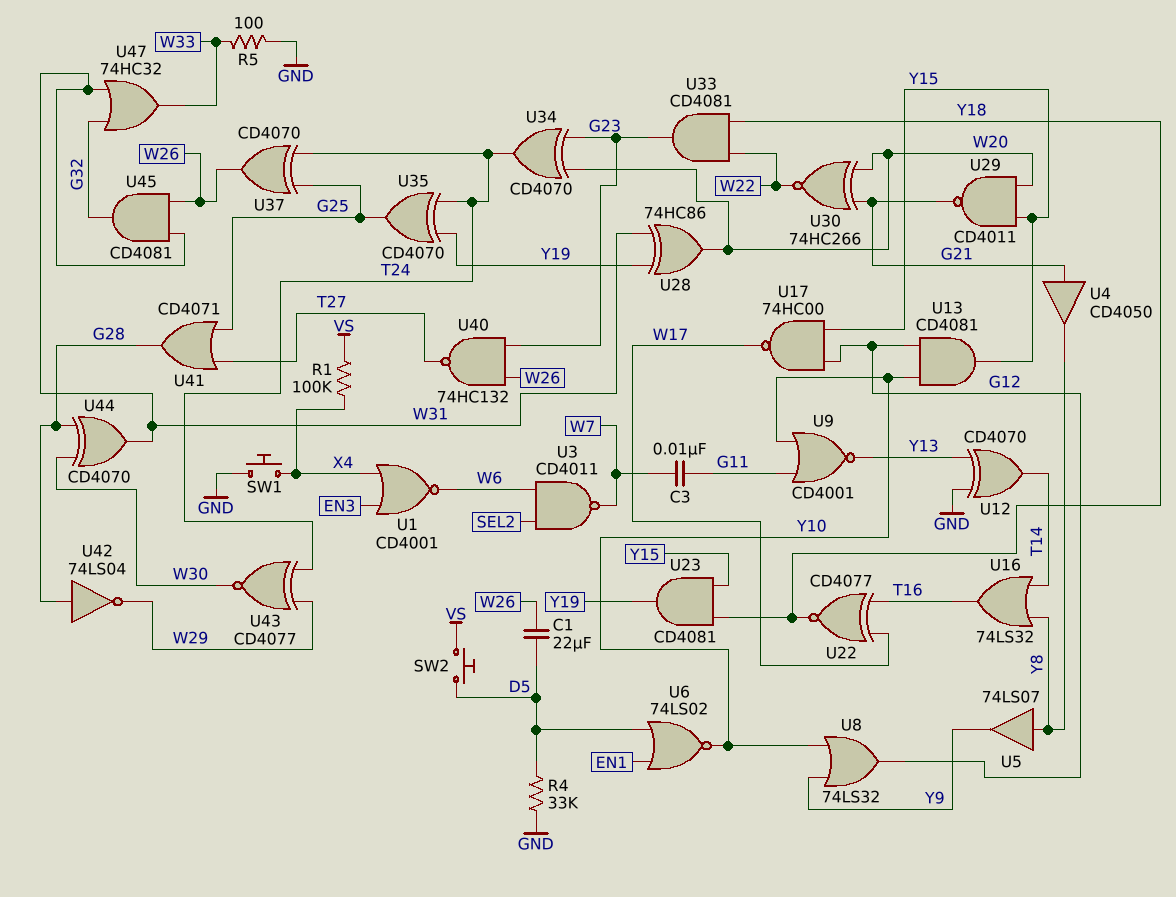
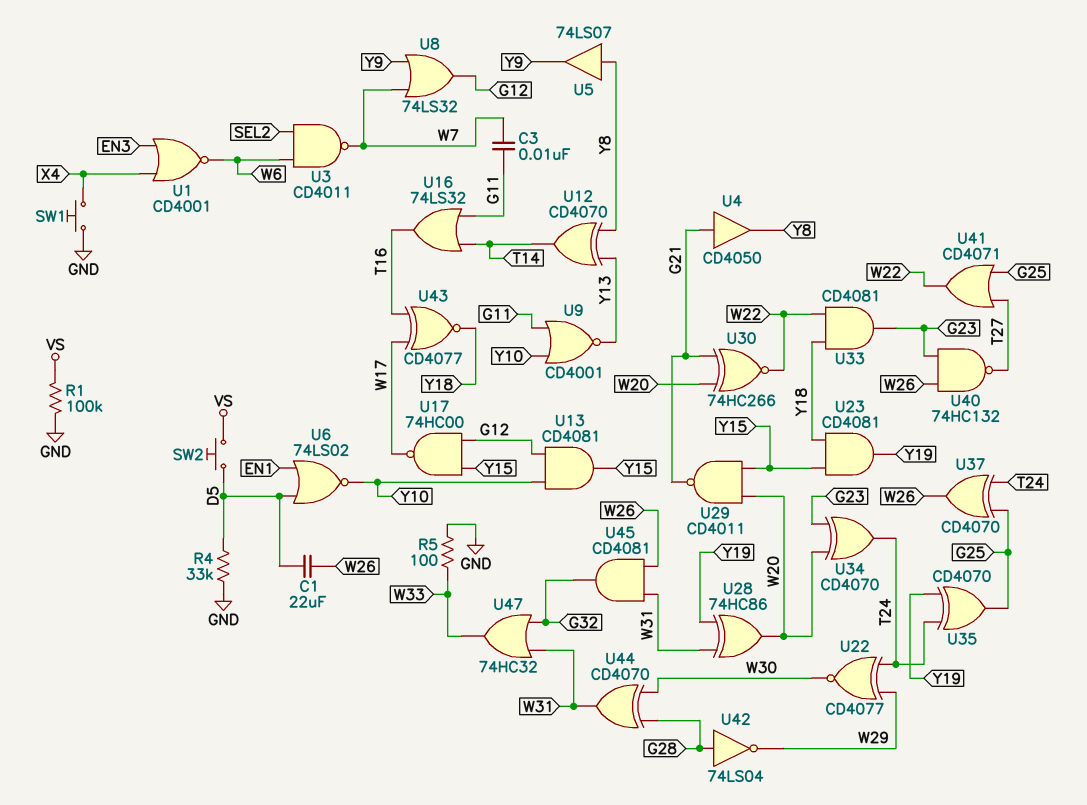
R1: 100k (VS, X4) -> 100k (GND, VS)
U8: OR 74LS32 (in Y9, in Y10, out G12) -> OR 74LS32 (in W7, in Y9, out G12)
U12: XOR CD4070 (in GND, in Y13, out T14) -> XOR CD4070 (in Y8, in Y13, out T14)
U16: OR 74LS32 (in T14, in Y8, out T16) -> OR 74LS32 (in G11, in T14, out T16)
U22: XNOR CD4077 (in T16, in W17, out Y18) -> XNOR CD4077 (in T24, in W29, out W30)
U41: OR CD4071 (in G25, in T27, out G28) -> OR CD4071 (in G25, in T27, out W22)
U43: XNOR CD4077 (in T24, in W29, out W30) -> XNOR CD4077 (in T16, in W17, out Y18)

